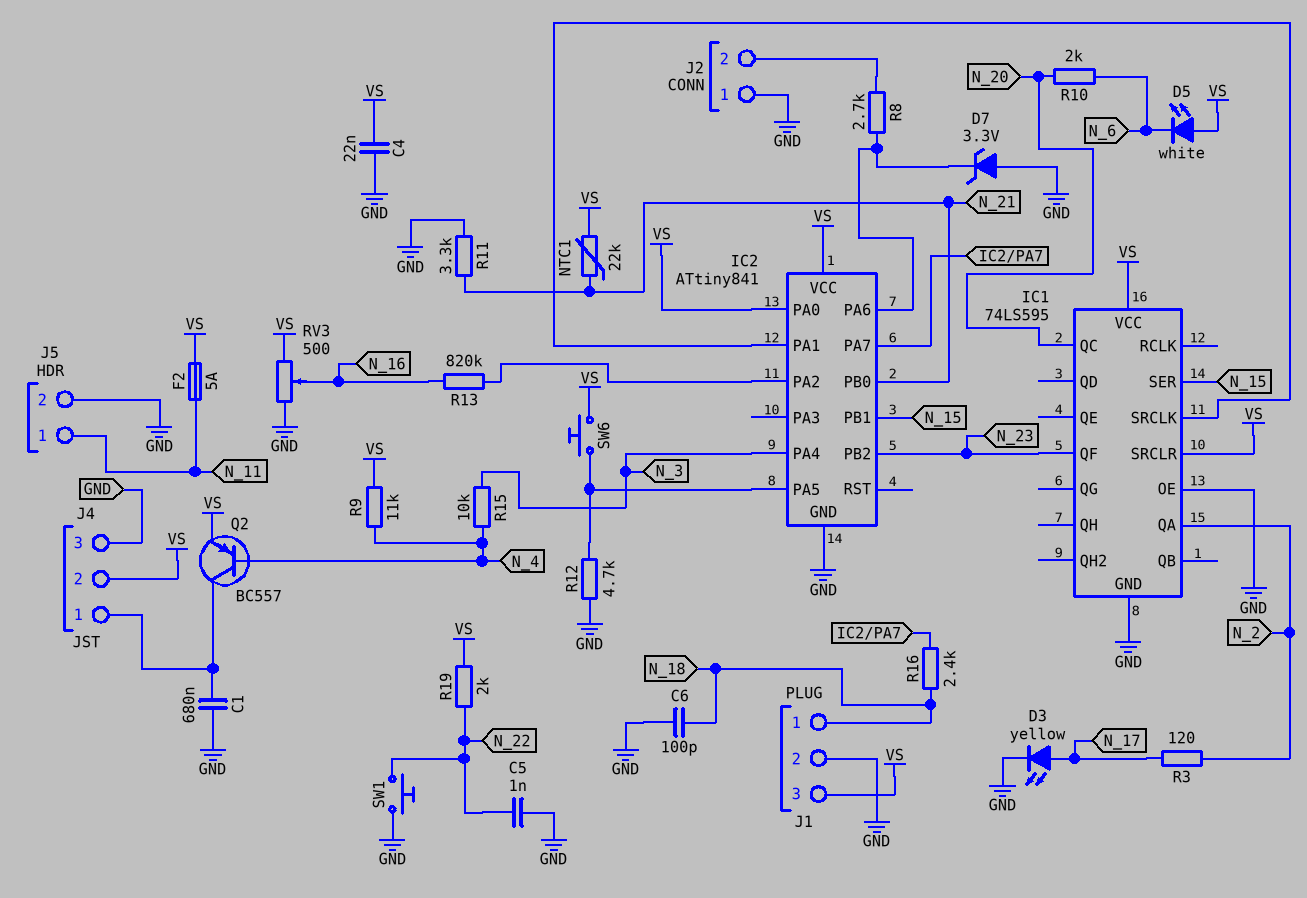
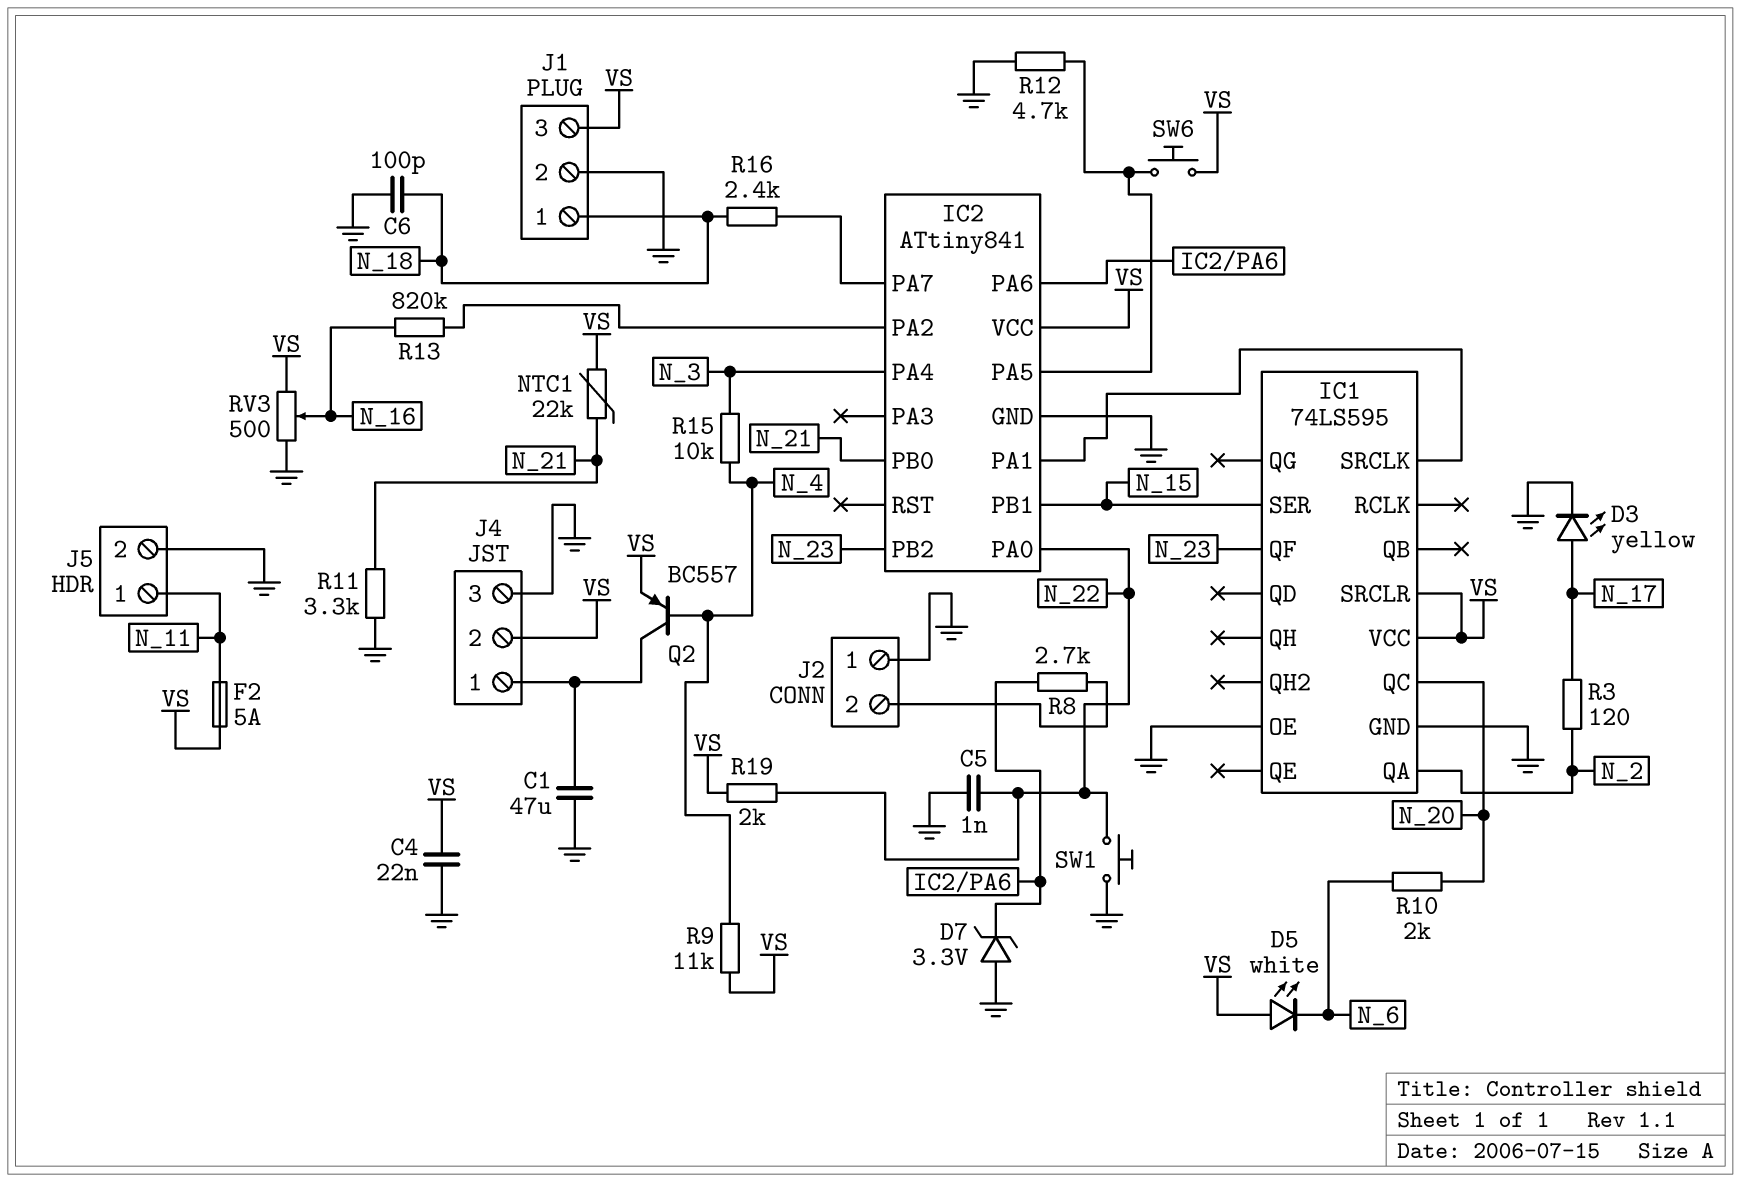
C1: 680nF (GND, J4/1) -> 47uF (GND, J4/1)
IC2 pin PA0: VS -> N_22

